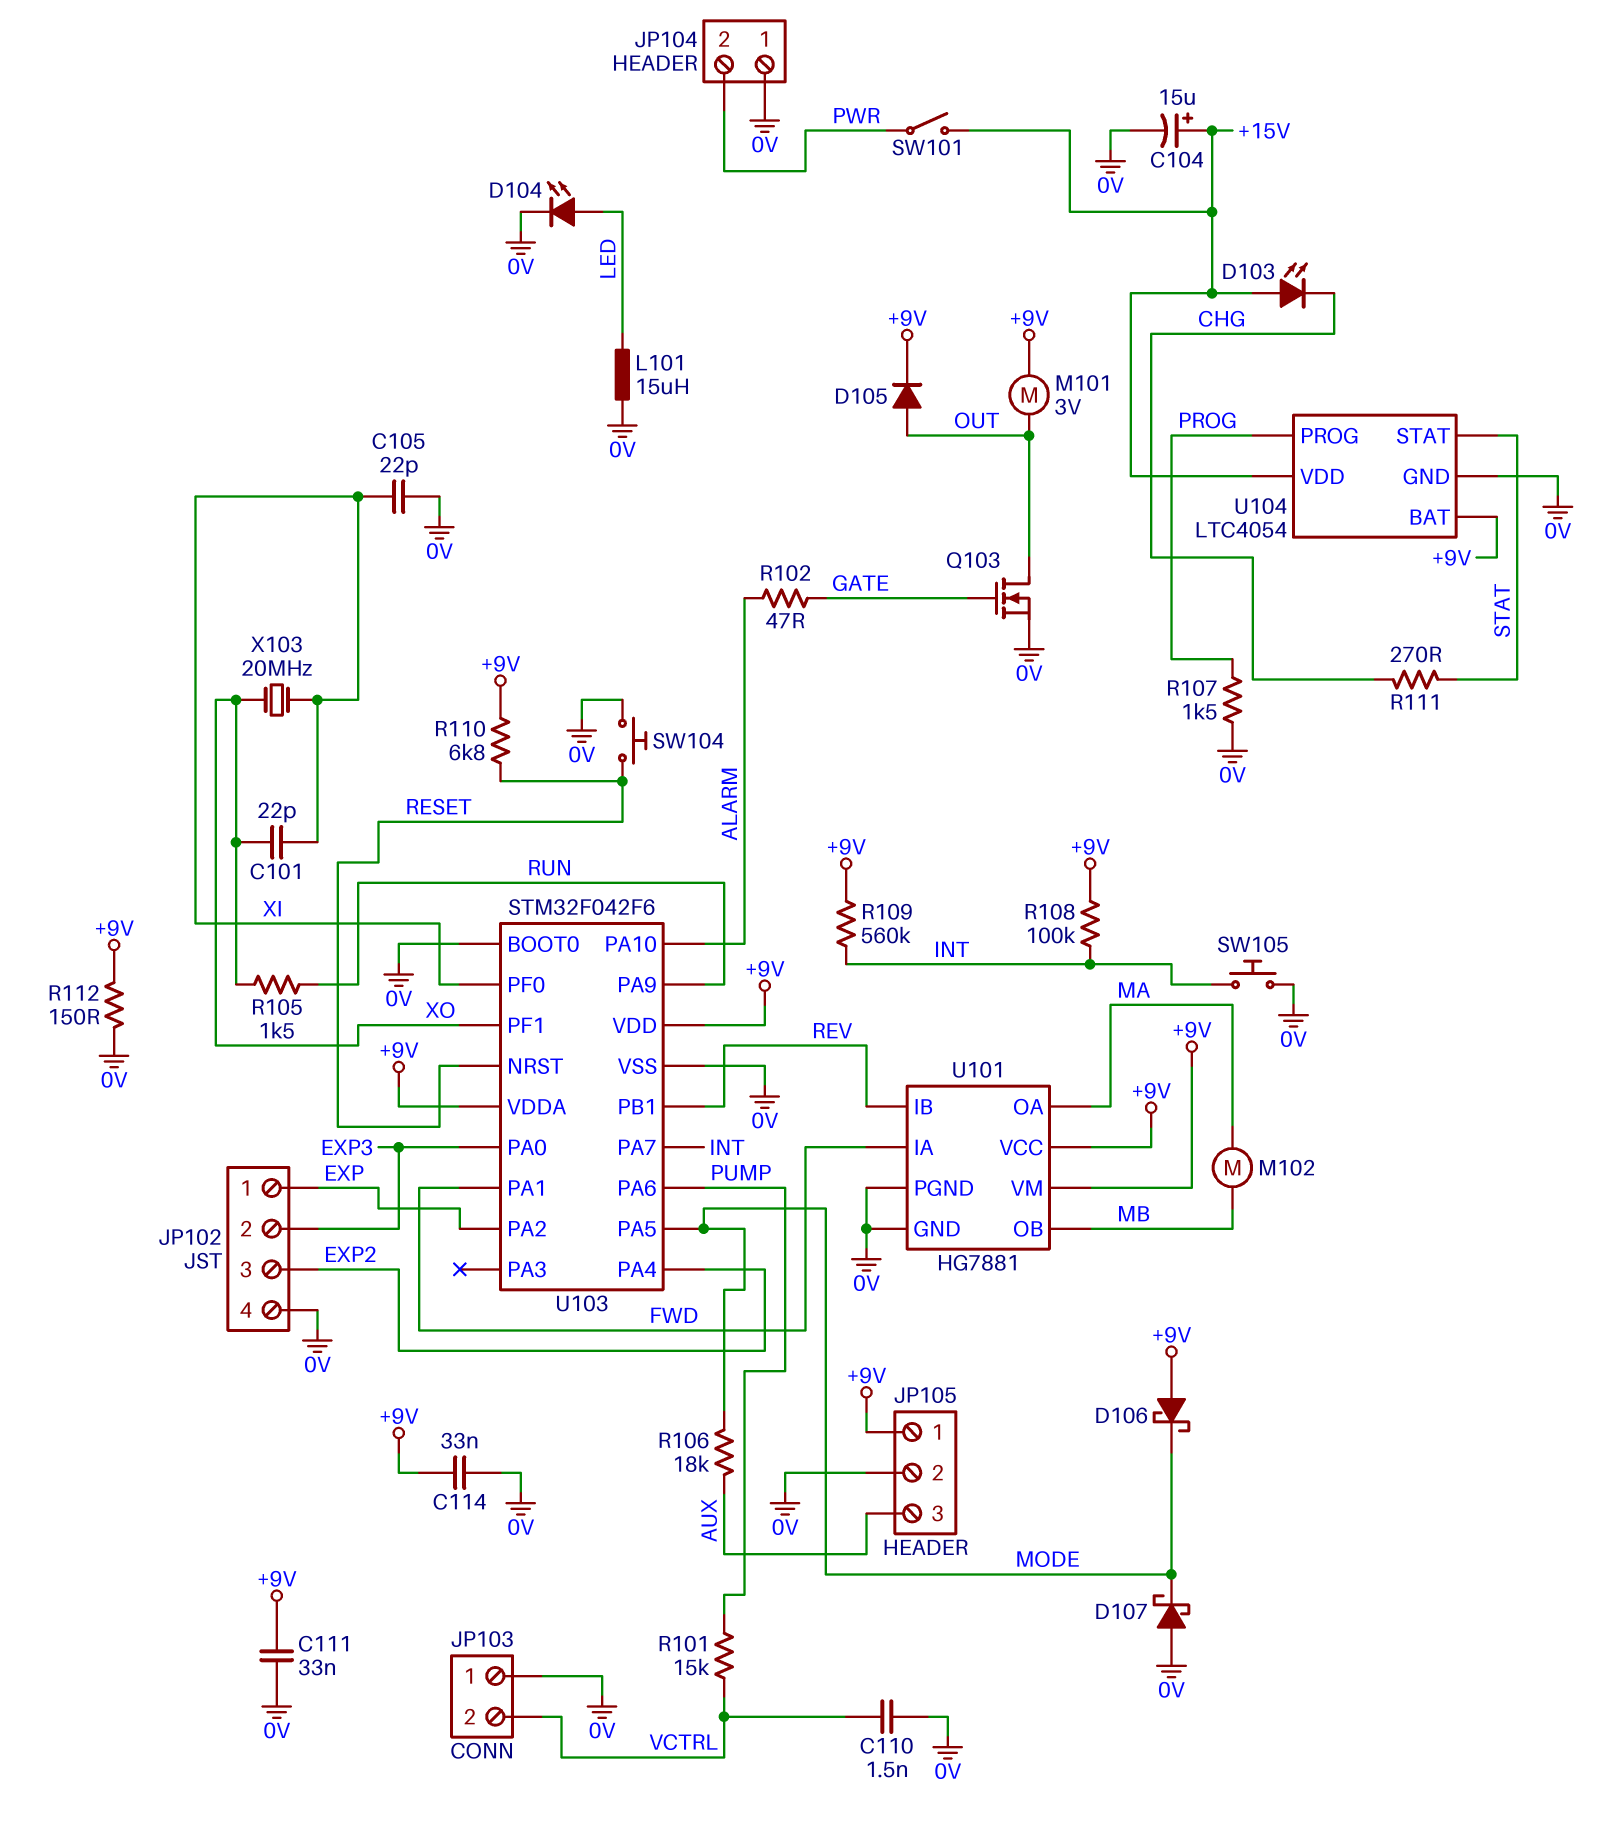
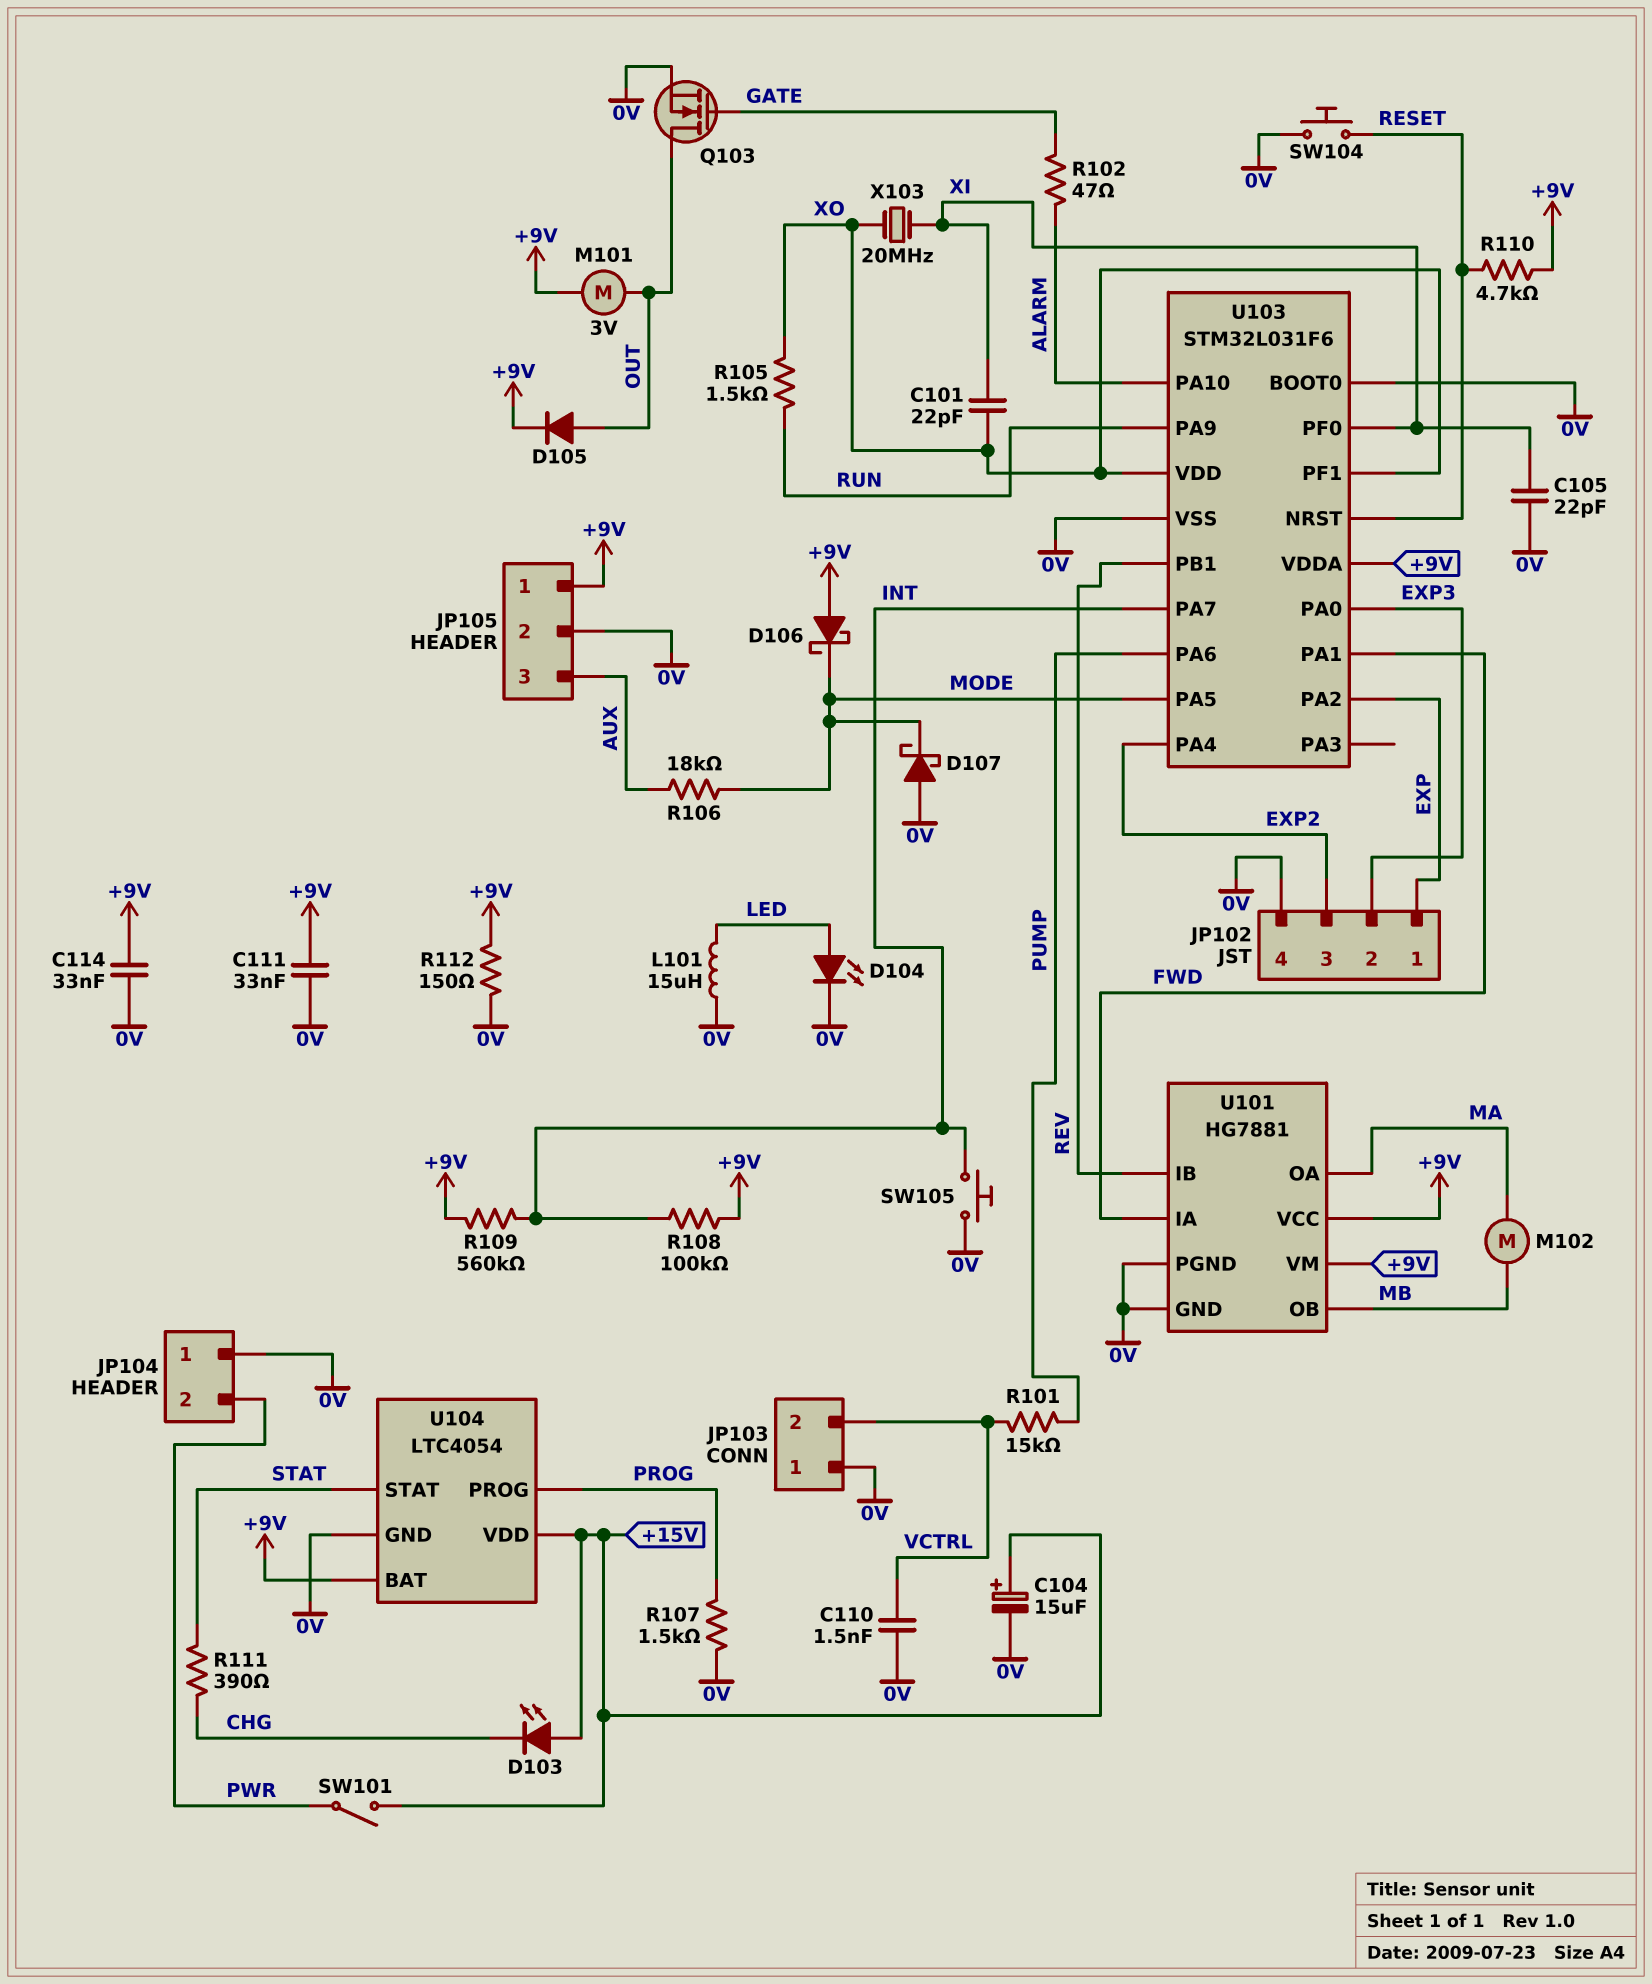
R110: 6.8k (+9V, RESET) -> 4.7k (+9V, RESET)
R111: 270 (CHG, STAT) -> 390 (CHG, STAT)
U103: STM32F042F6 -> STM32L031F6
U103 pin VDD: +9V -> XO

